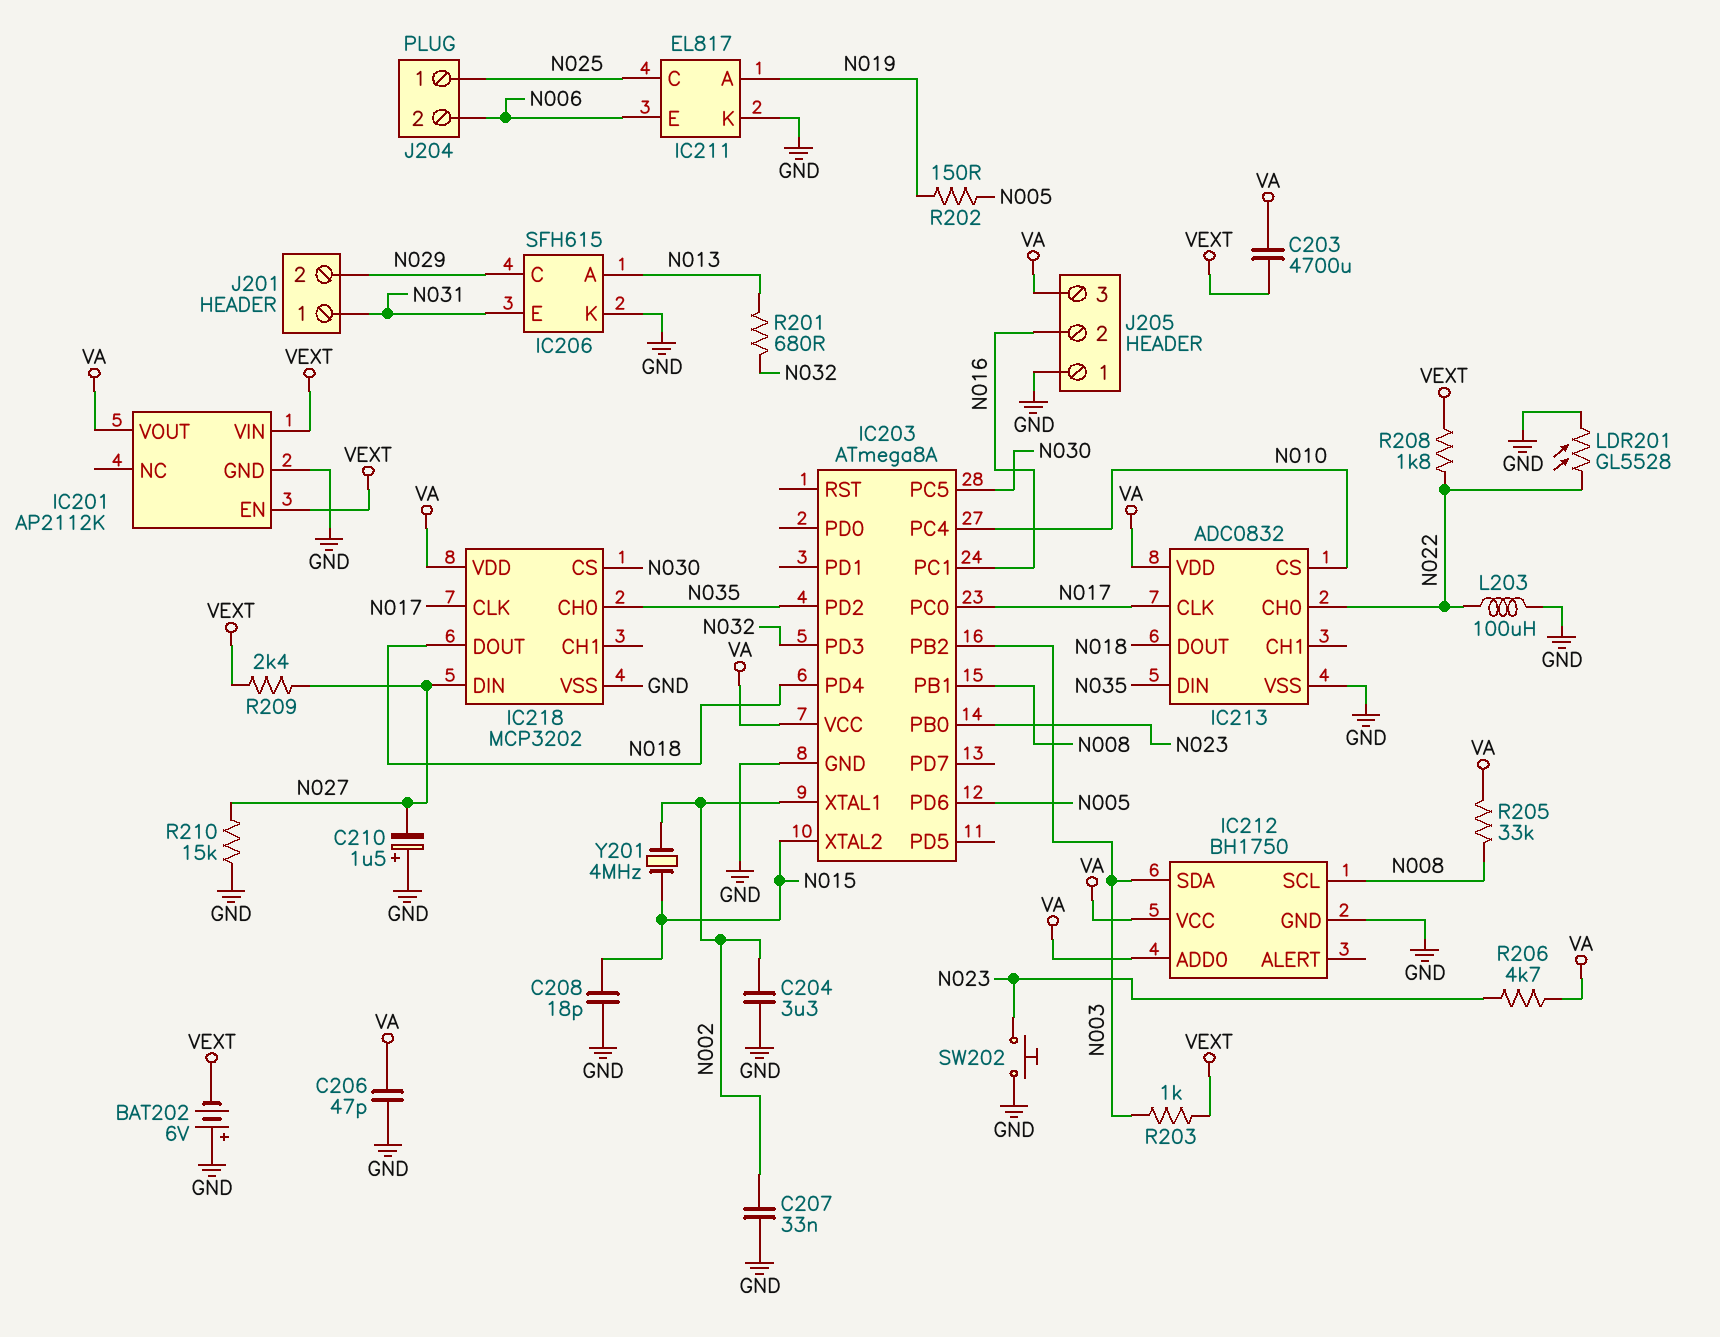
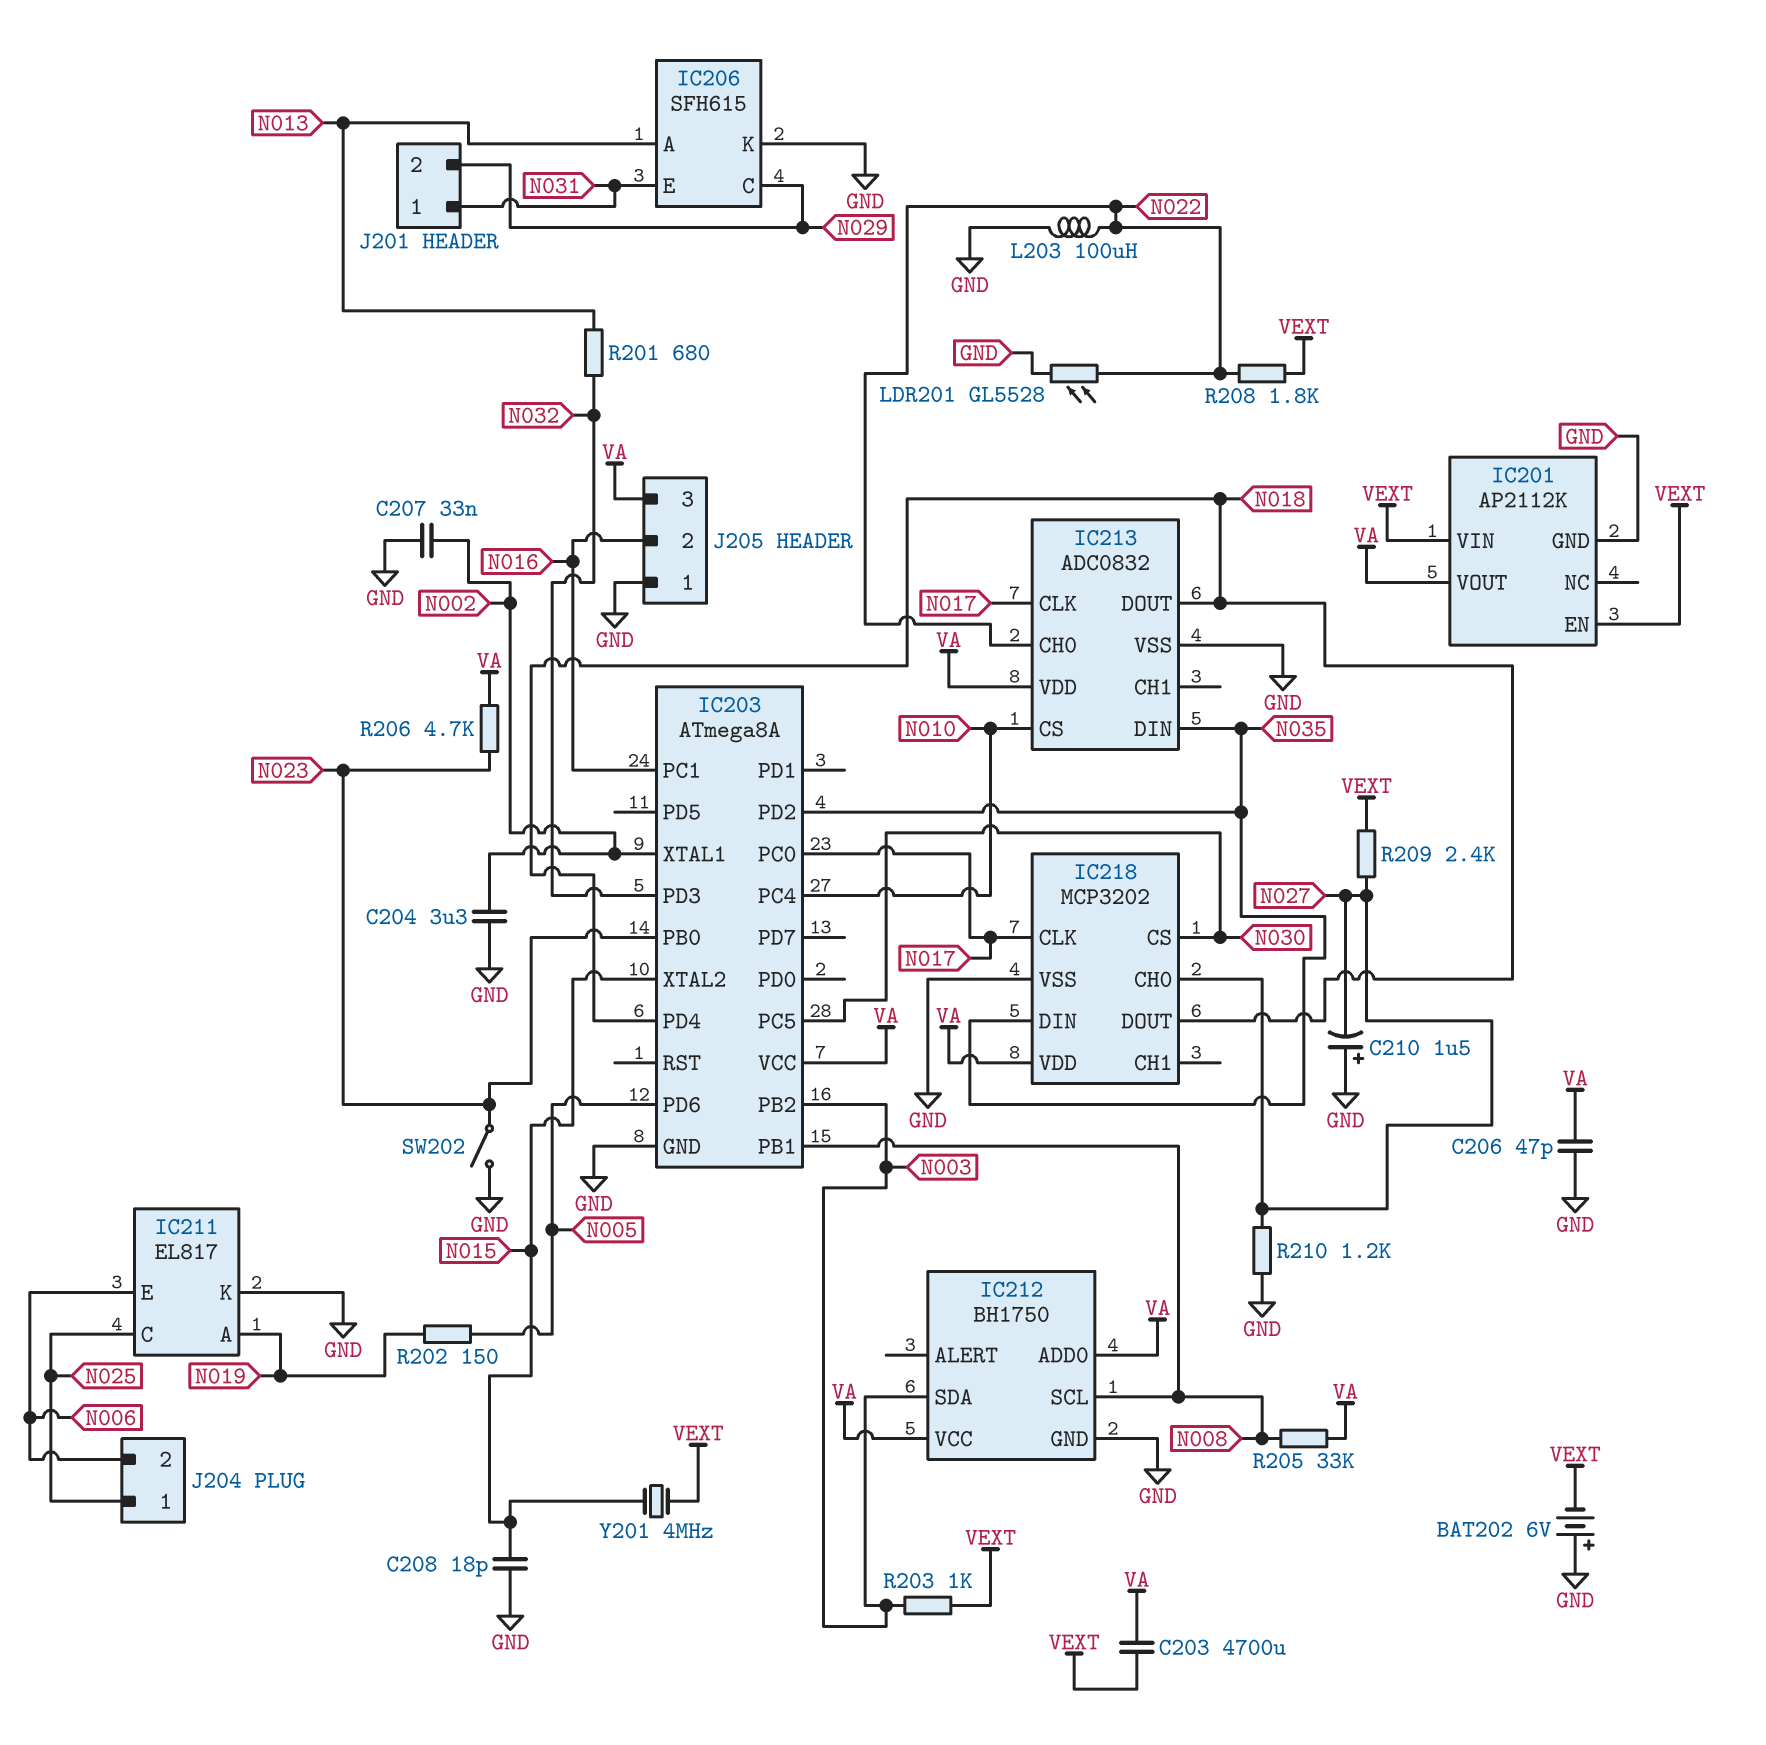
IC218 pin CH0: N035 -> N027
IC218 pin DIN: N027 -> N035
R210: 15k (GND, N027) -> 1.2k (GND, N027)
SW202: button (GND, N023) -> switch (GND, N023)
Y201: 4MHz (N002, N015) -> 4MHz (N015, VEXT)

